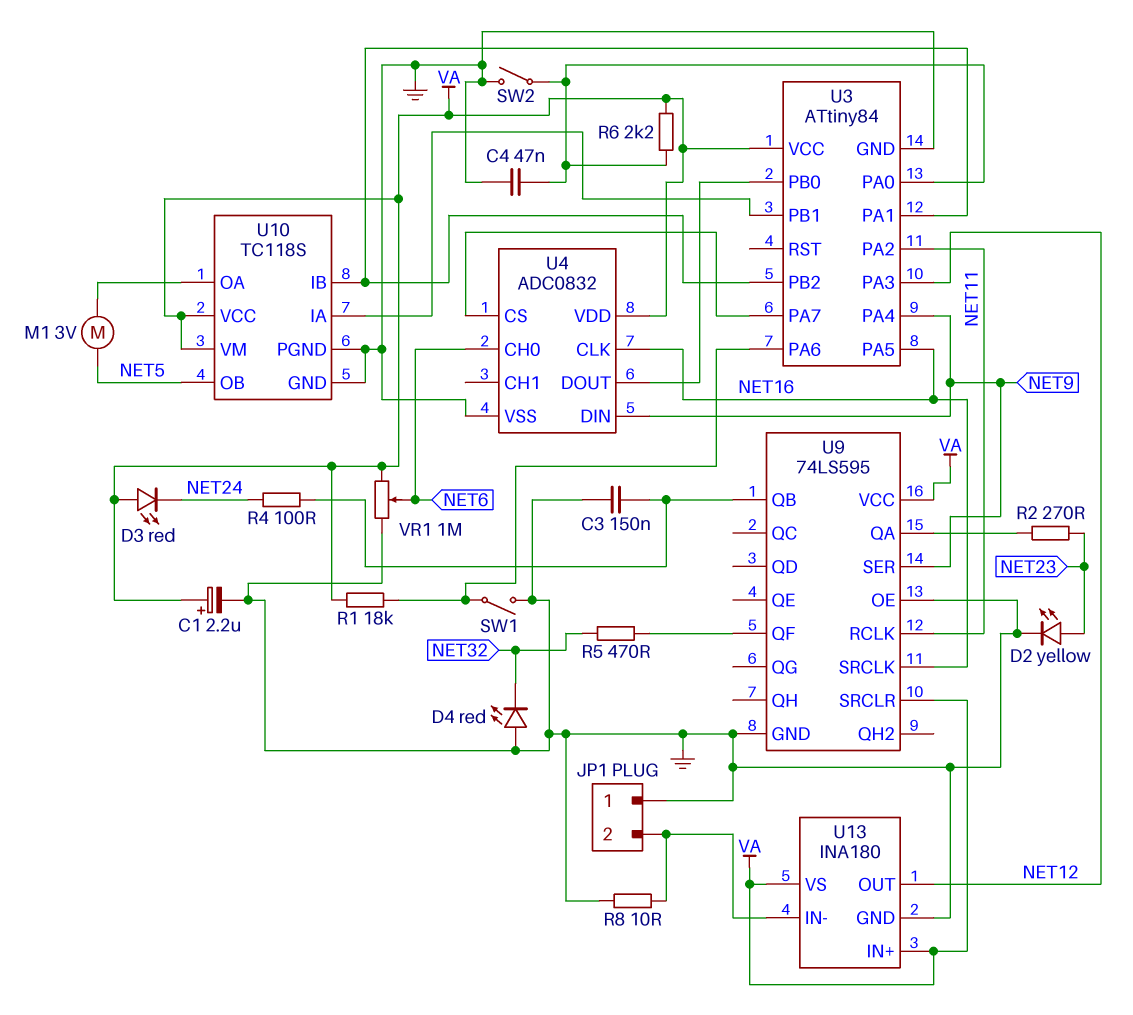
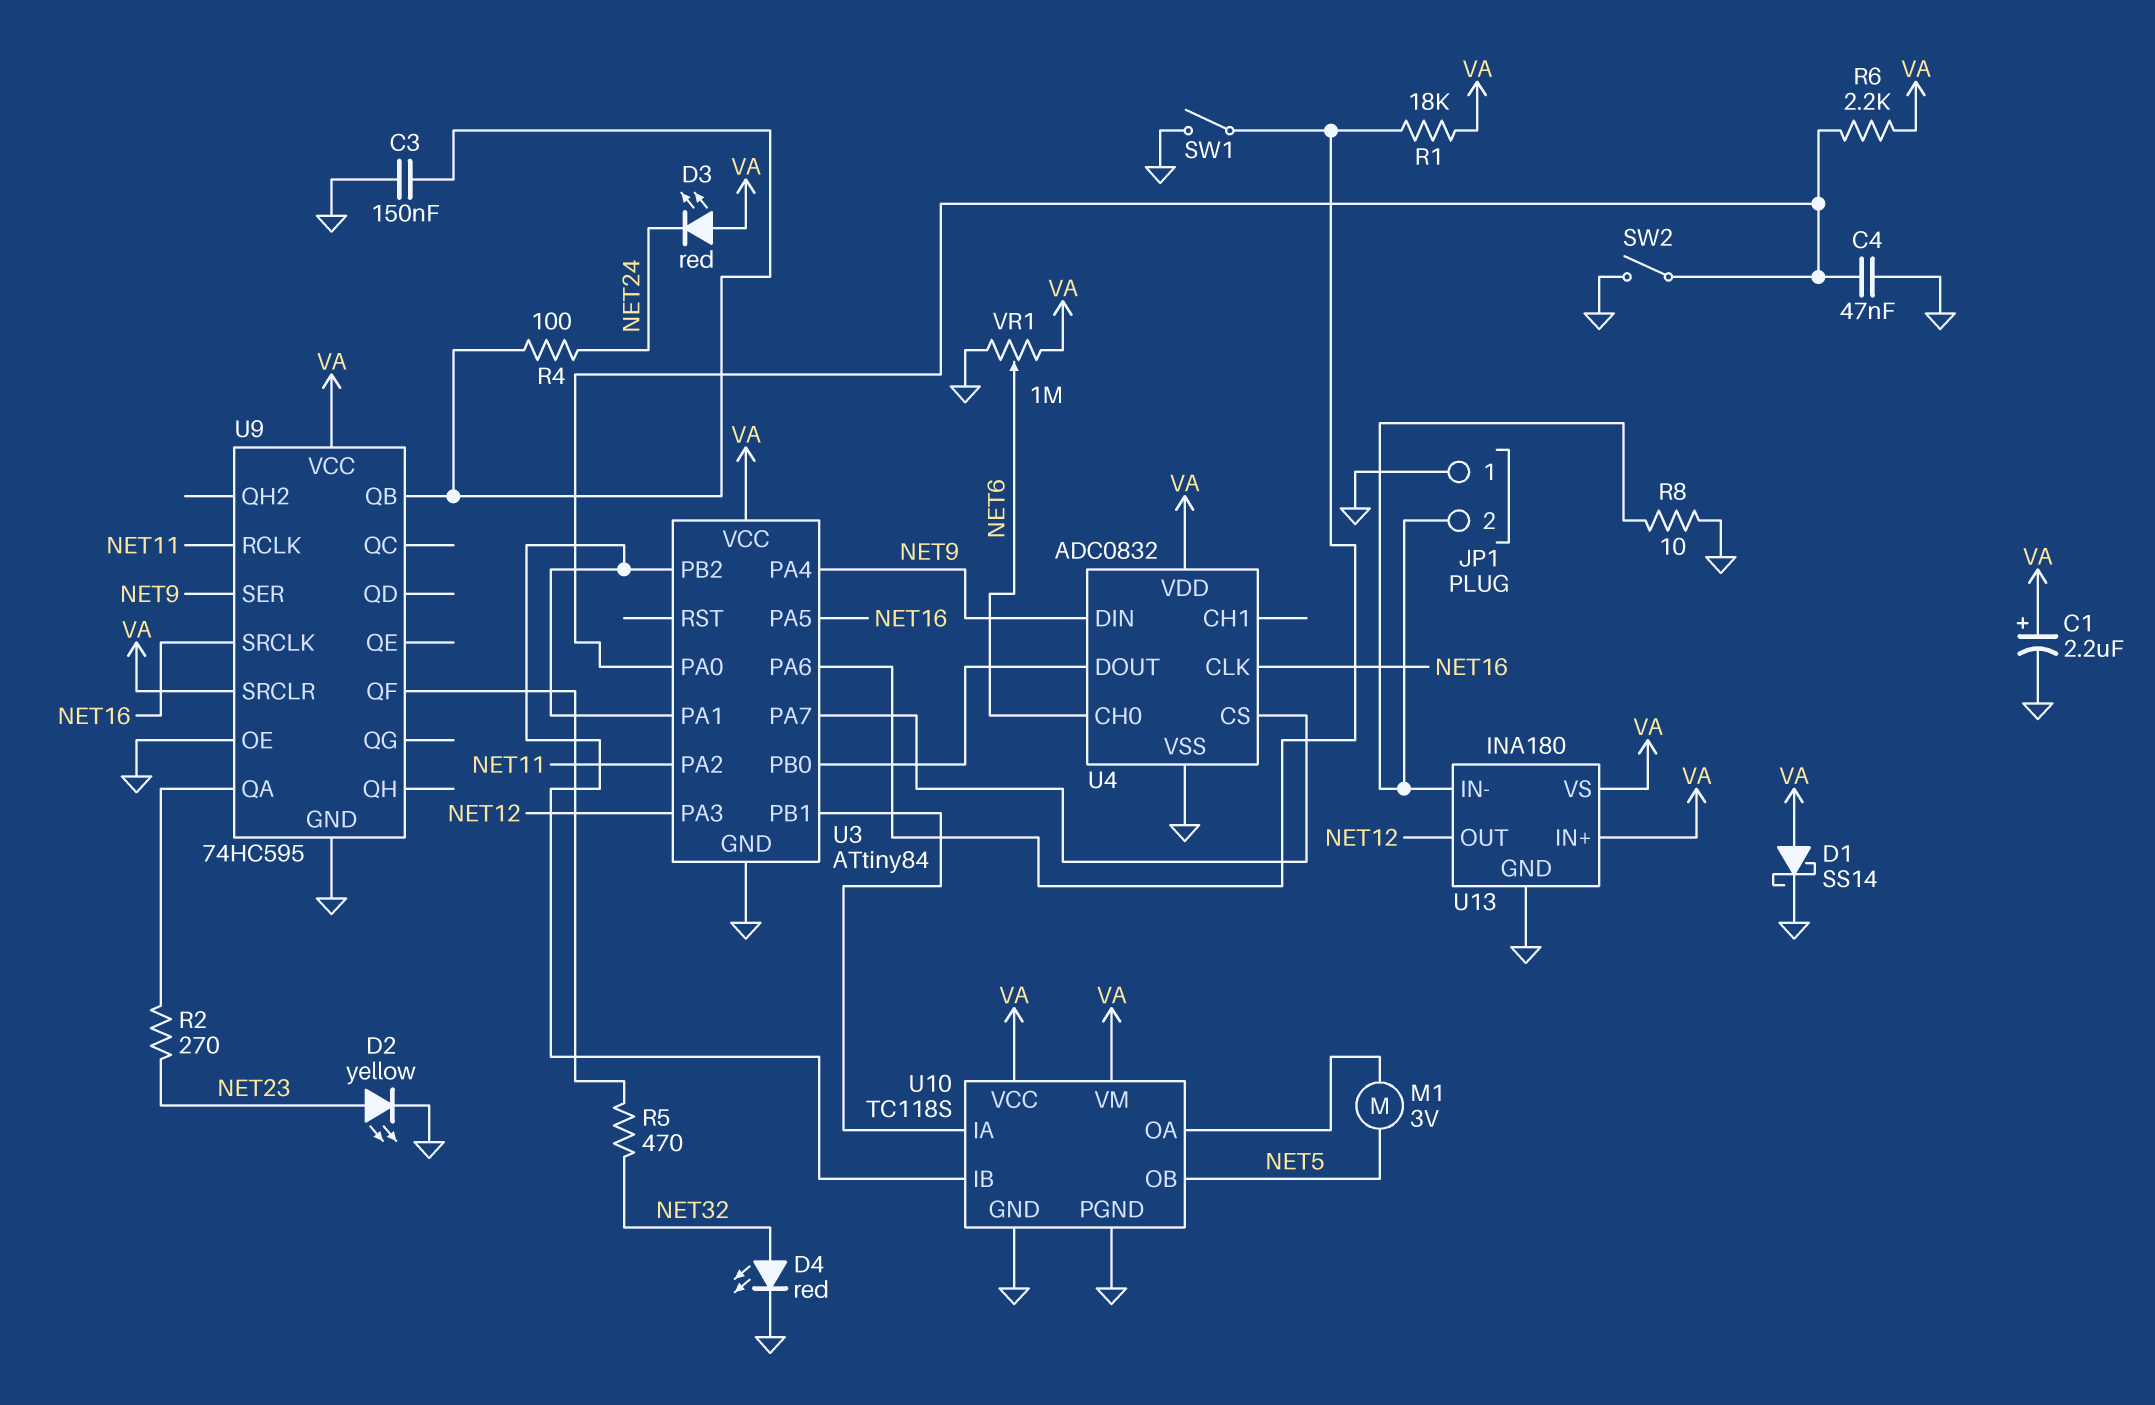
D1: none -> schottky SS14 (A VA, K GND)
D4: LED red (A GND, K NET32) -> LED red (A NET32, K GND)
U9: 74LS595 -> 74HC595

